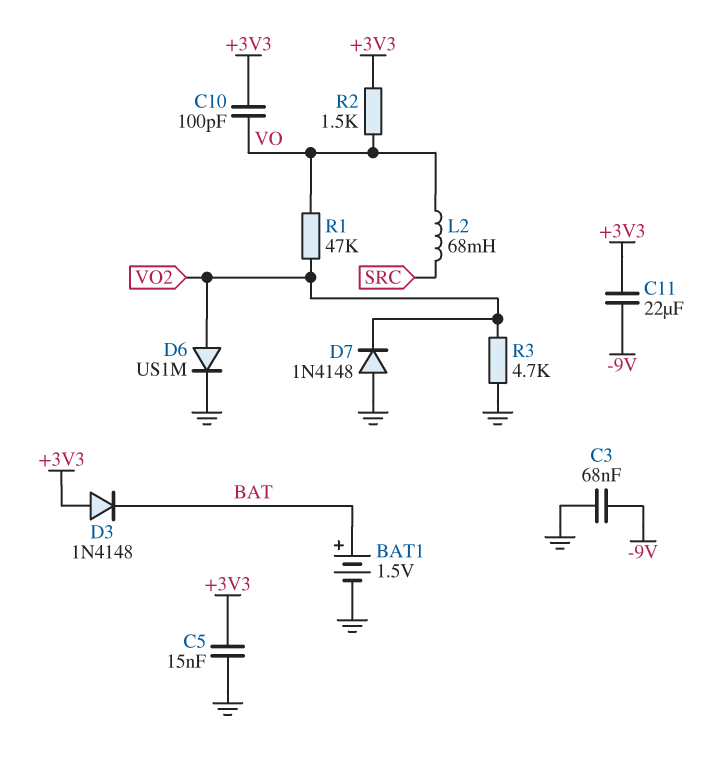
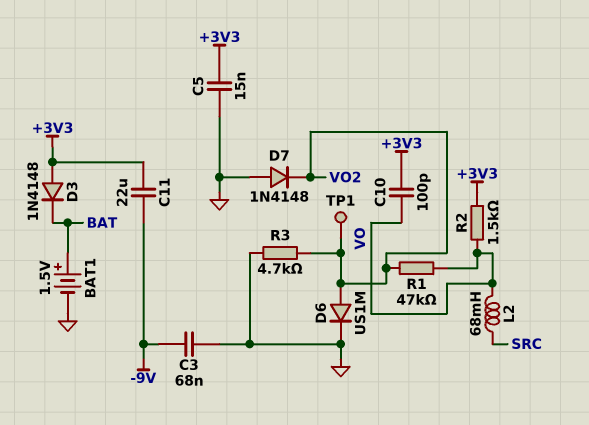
TP1: none -> test point (VO2)

